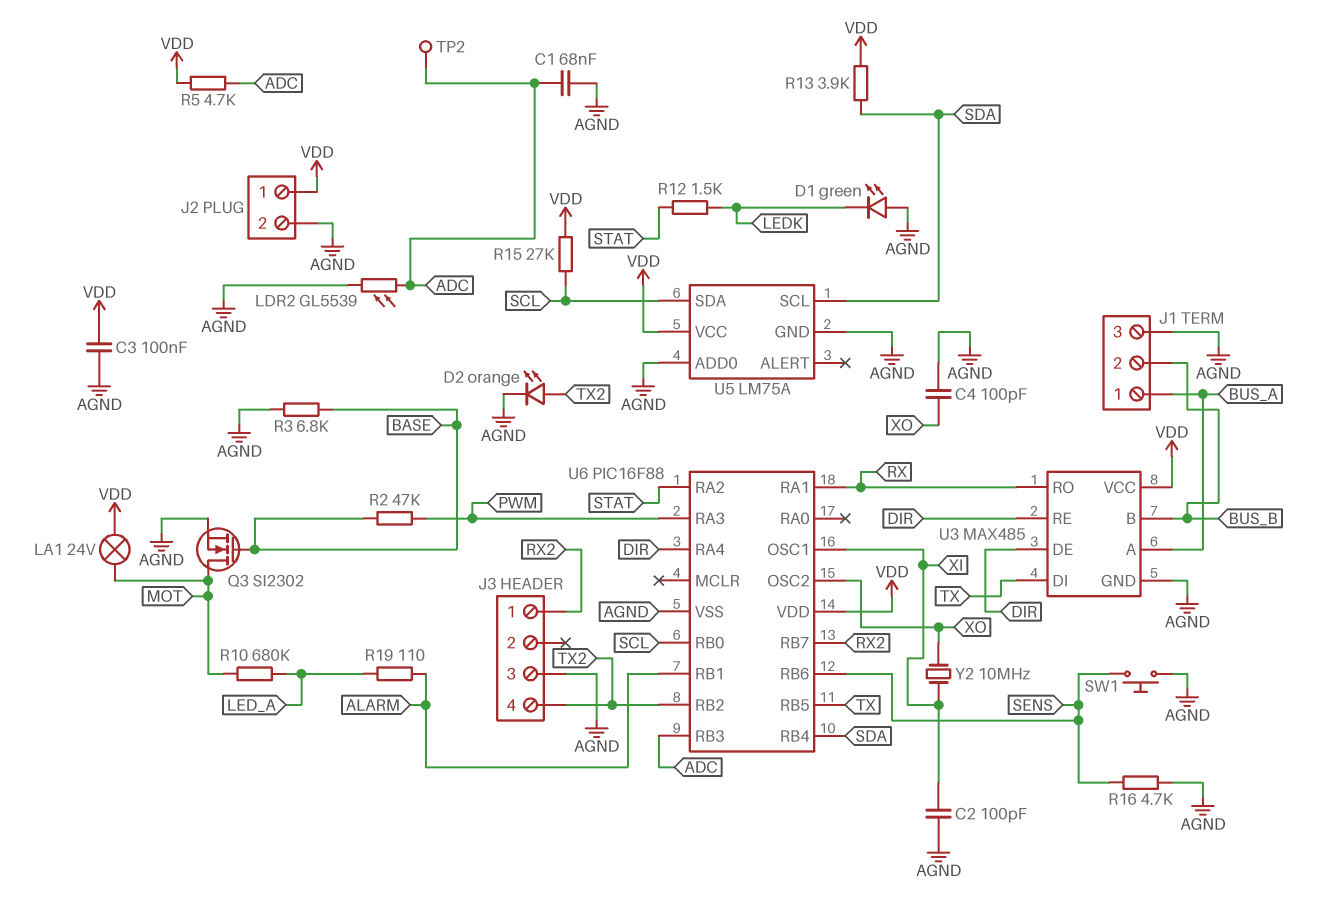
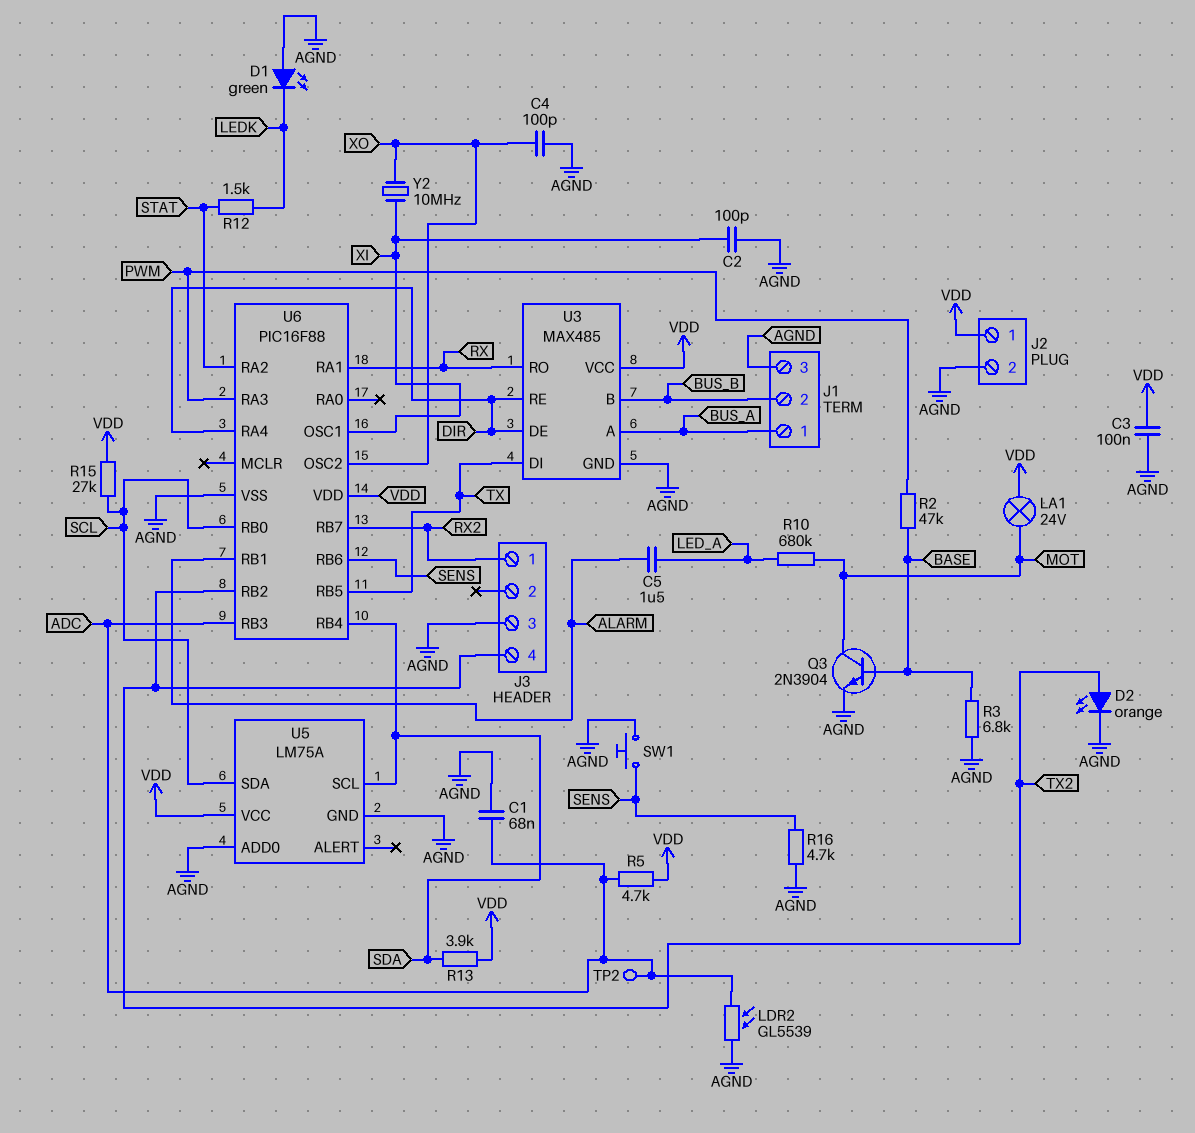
C5: none -> 1.5uF (ALARM, LED_A)
Q3: NMOS SI2302 (G BASE, D MOT, S AGND) -> NPN 2N3904 (B BASE, C MOT, E AGND)
R19: 110 (ALARM, LED_A) -> none

